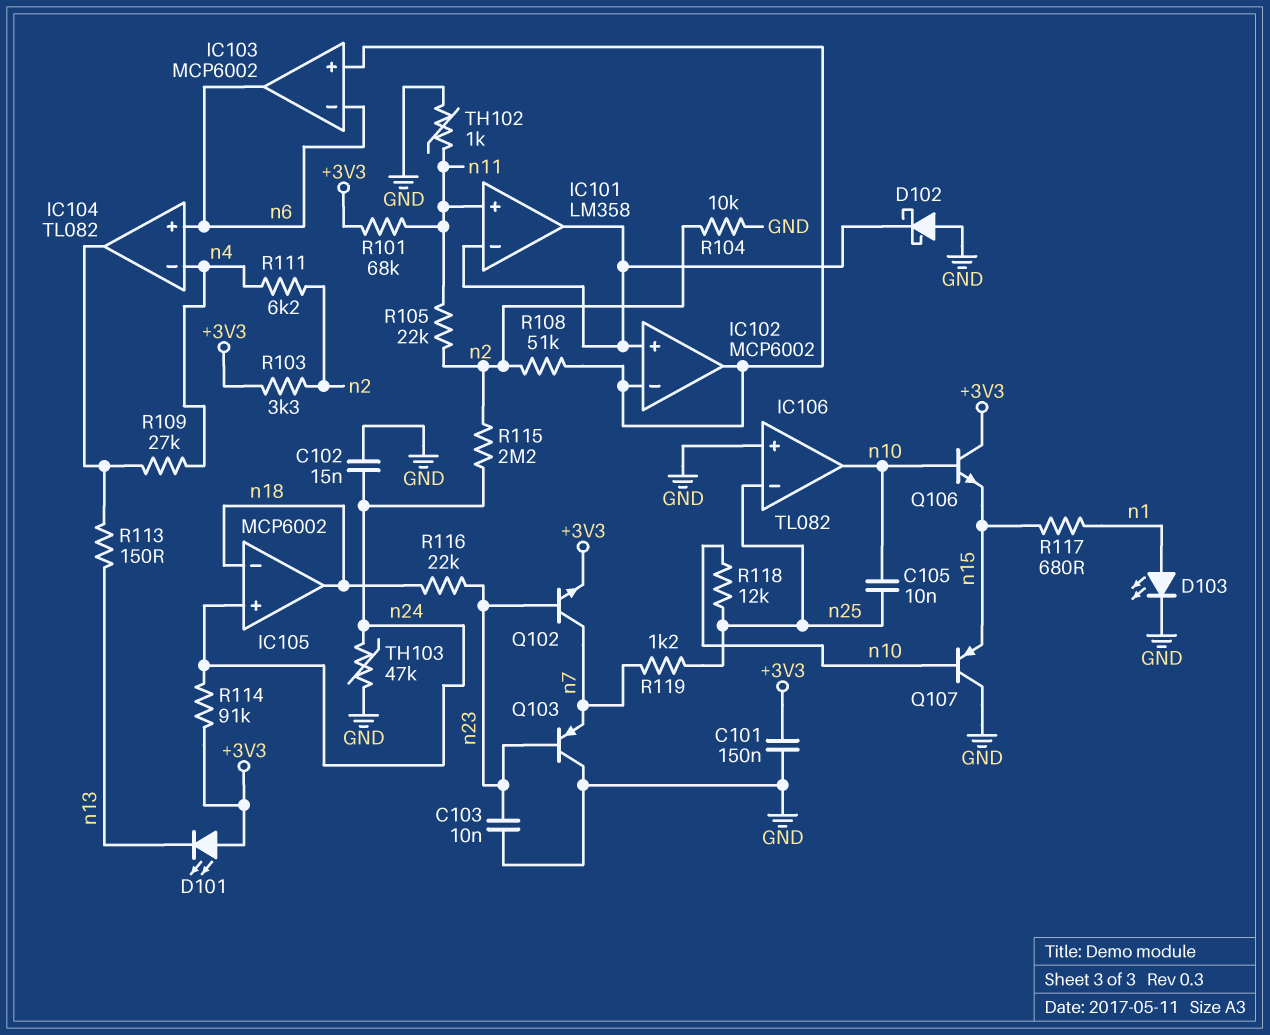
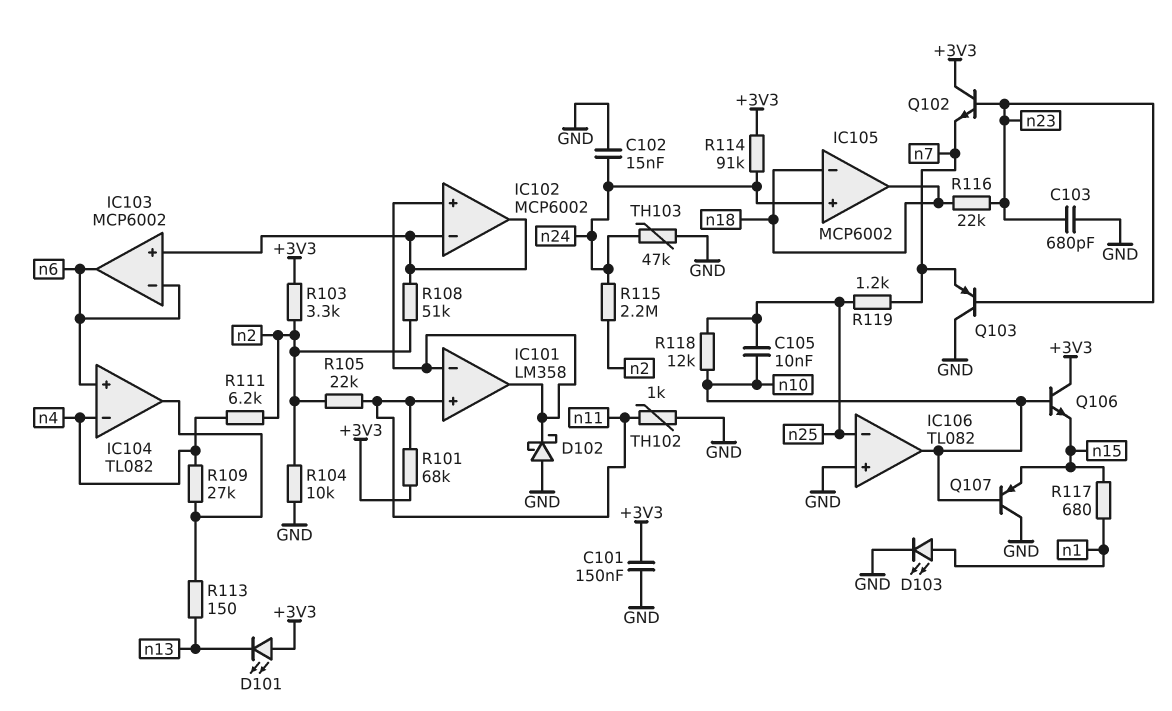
C103: 10nF (GND, n23) -> 680pF (GND, n23)
Q102: NPN (B n23, C n7, E +3V3) -> NPN (B n23, C +3V3, E n7)

